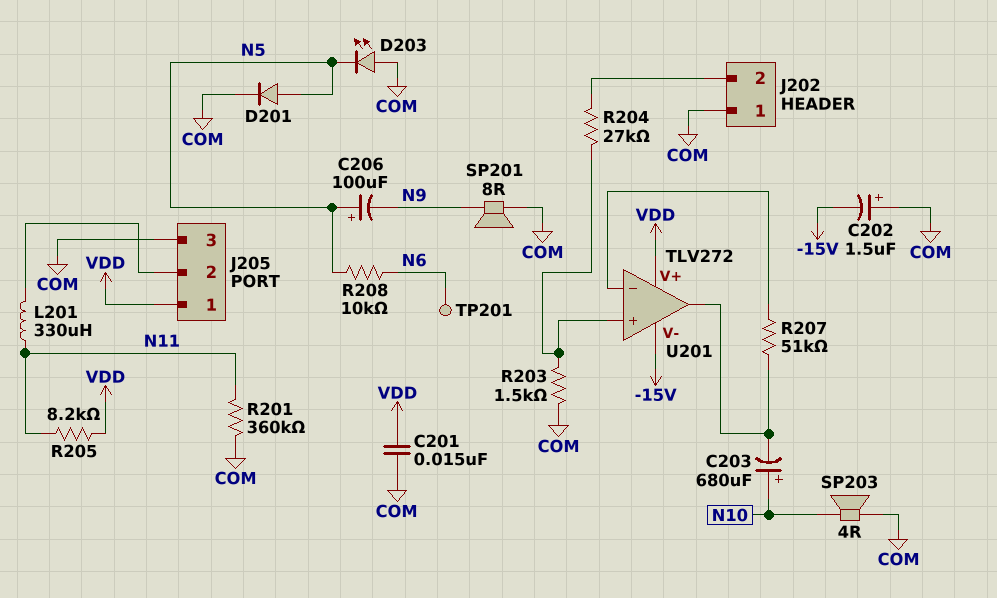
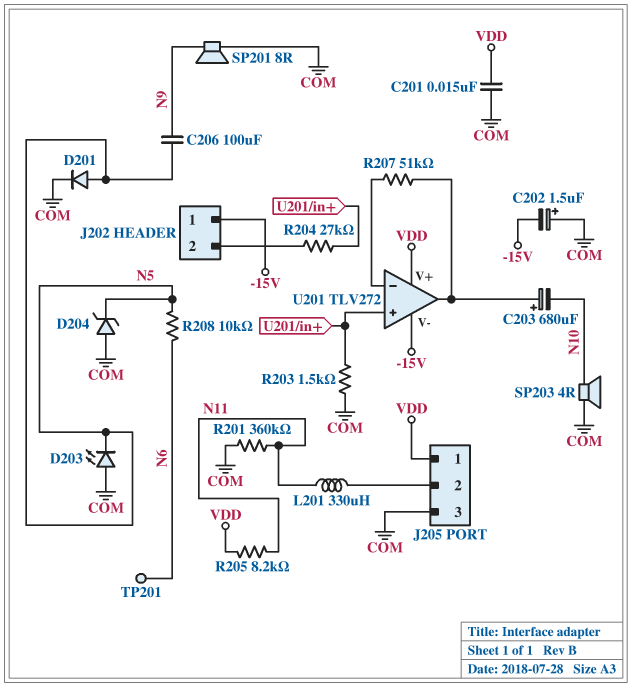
C203: 680uF (plus N10, minus U201/out) -> 680uF (plus U201/out, minus N10)
C206: 100uF (plus N5, minus N9) -> 100uF (N5, N9)
D204: none -> zener (A COM, K N5)
J202 pin 1: COM -> -15V

